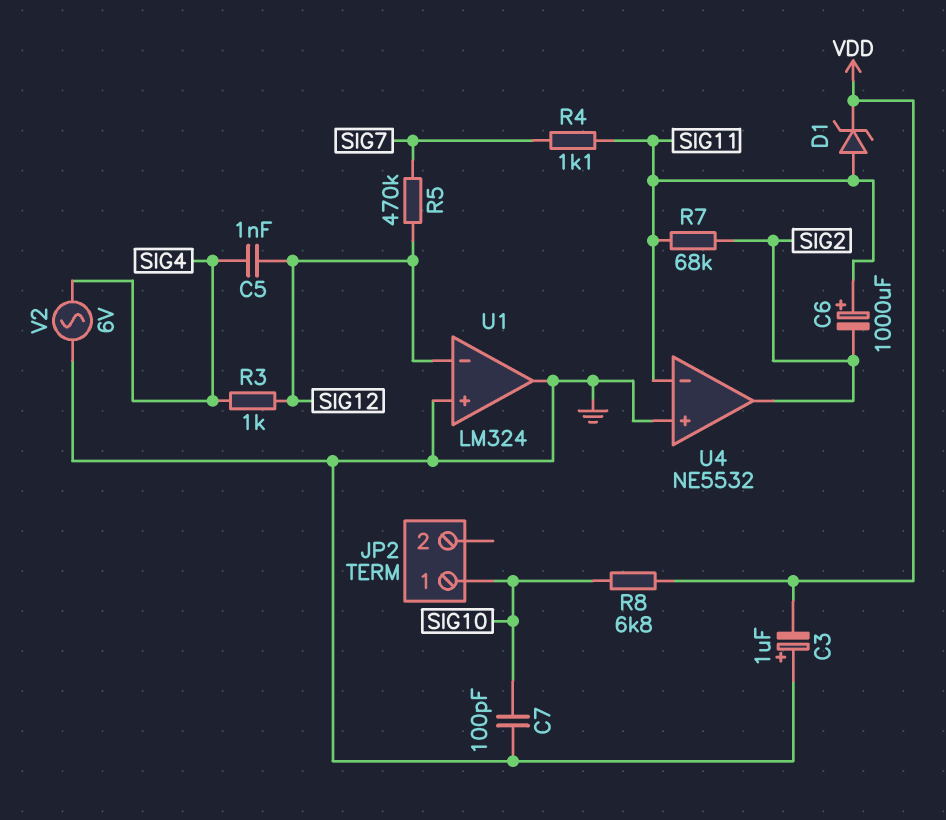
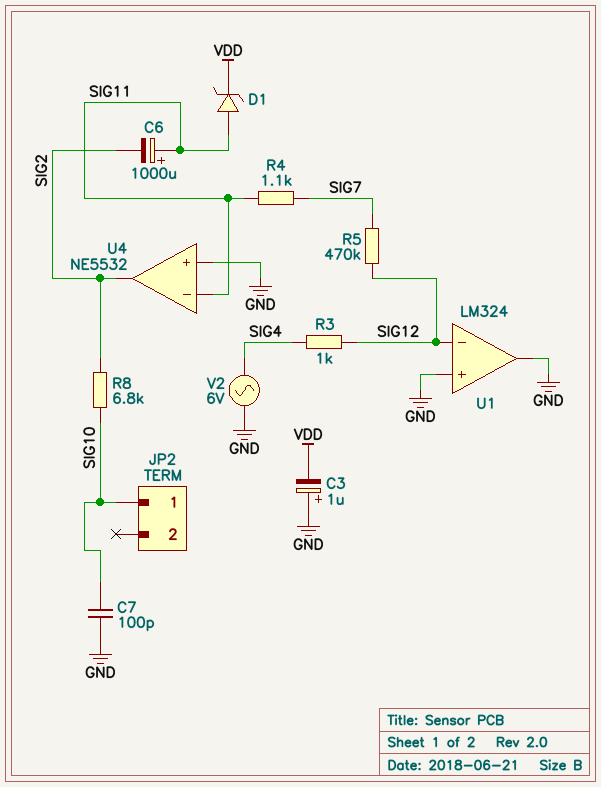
C5: 1nF (SIG4, SIG12) -> none
R7: 68k (SIG2, SIG11) -> none
R8: 6.8k (SIG10, VDD) -> 6.8k (SIG2, SIG10)

